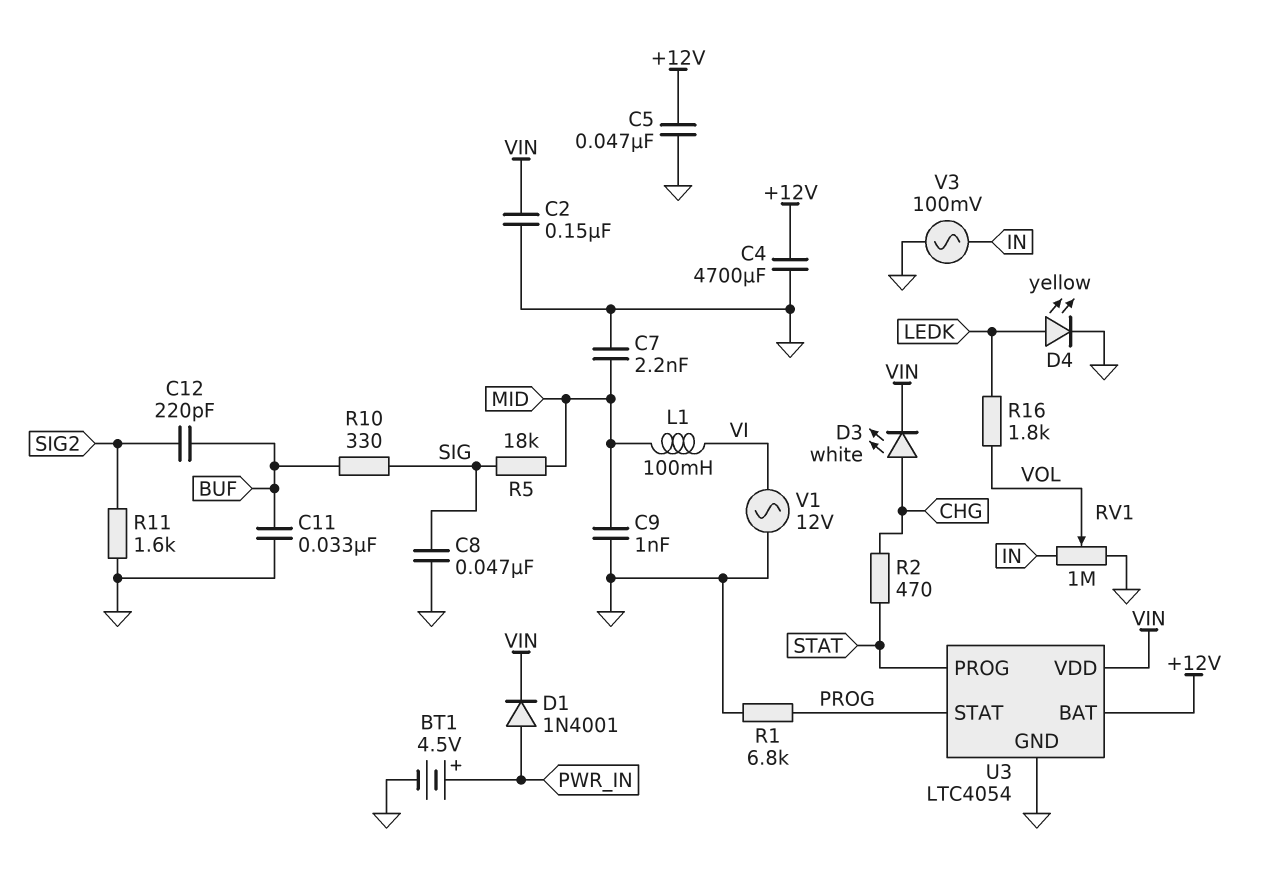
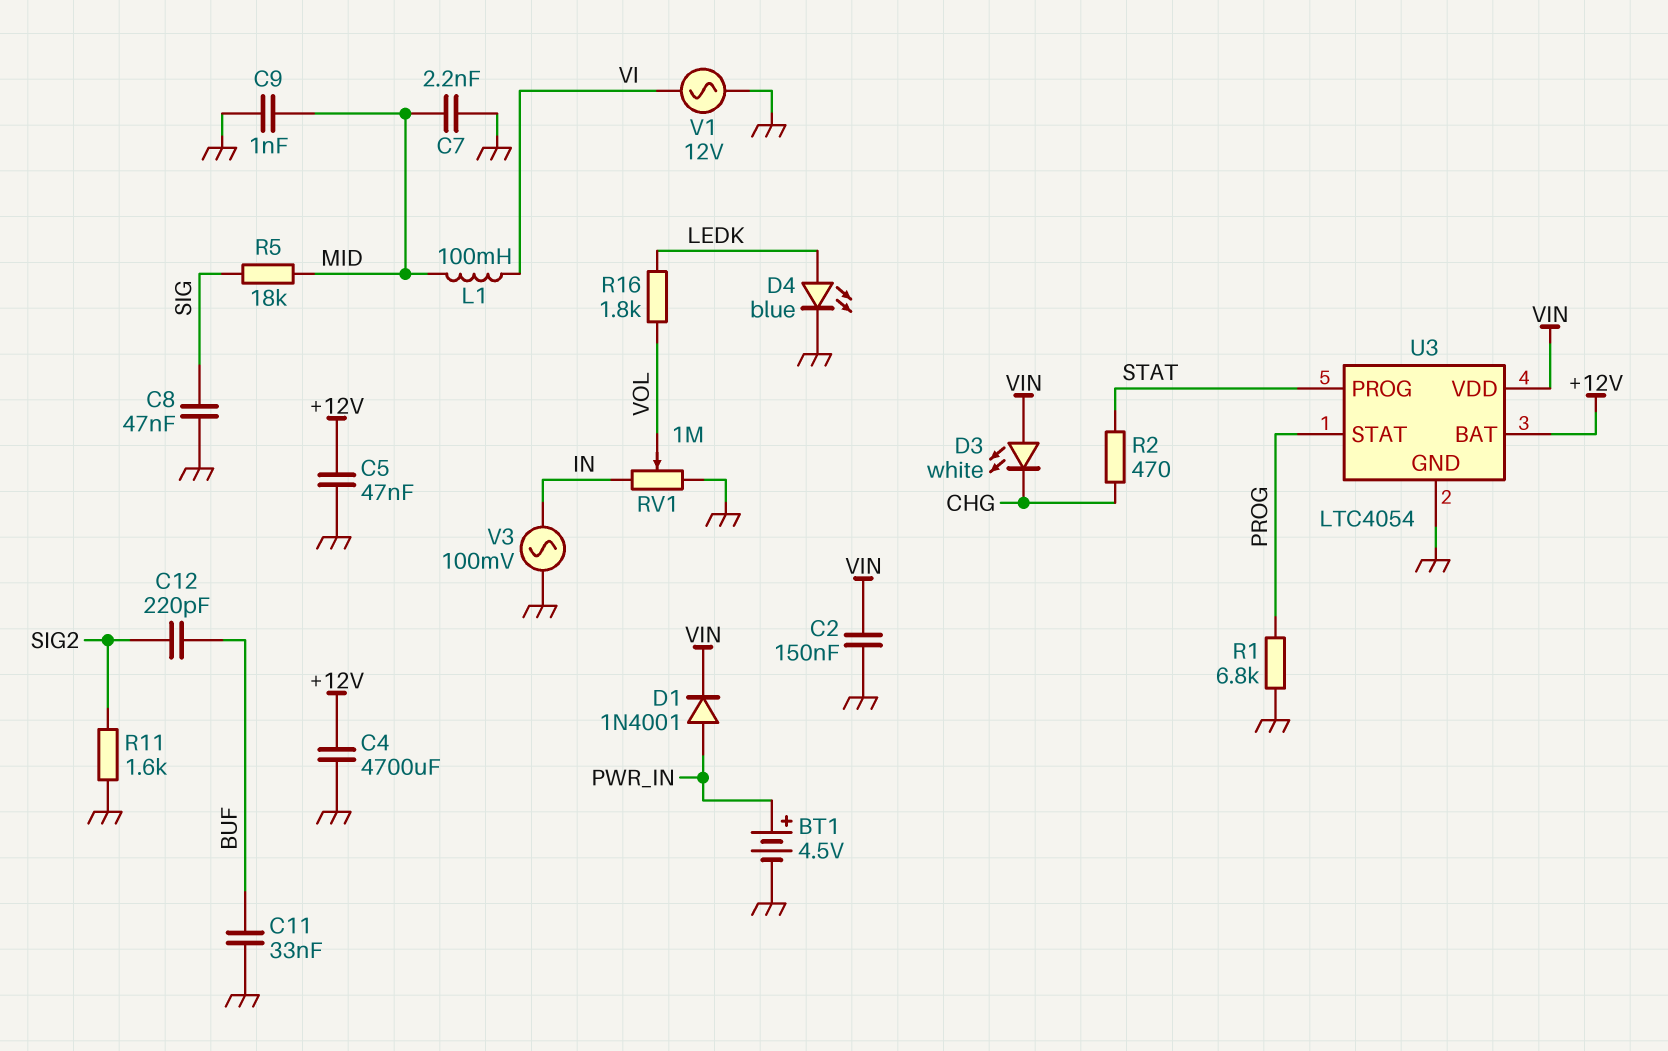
D3: LED white (A CHG, K VIN) -> LED white (A VIN, K CHG)
D4: LED yellow (A LEDK, K GND) -> LED blue (A LEDK, K GND)
R10: 330 (BUF, SIG) -> none

